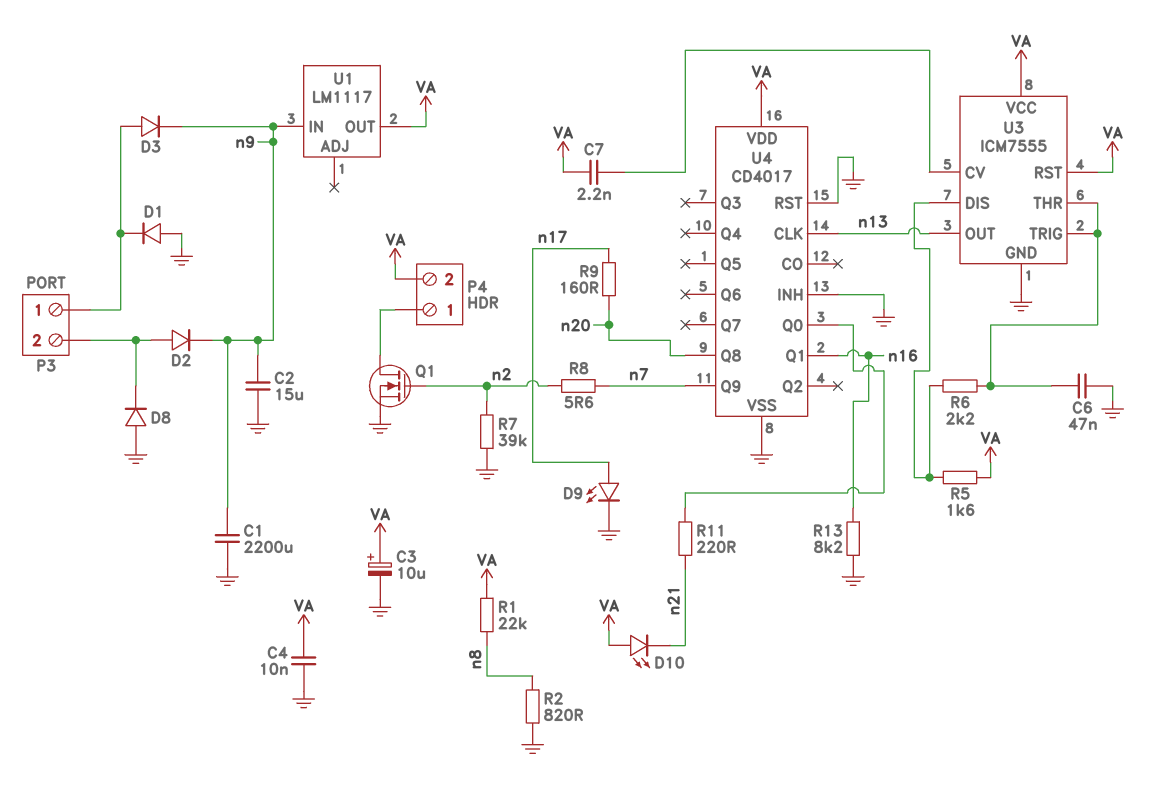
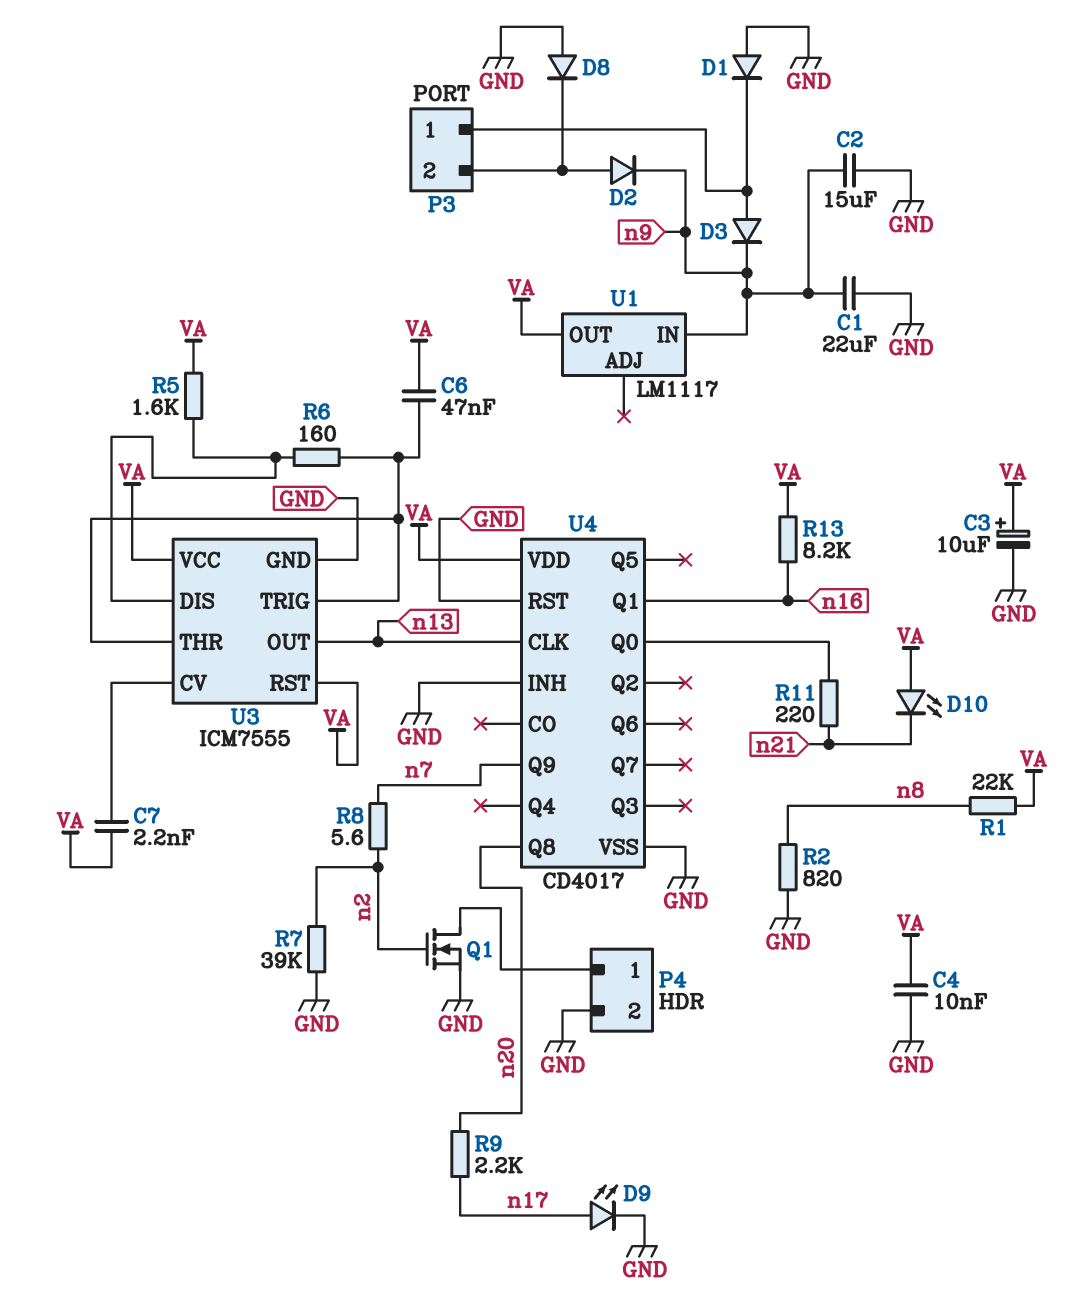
C1: 2200uF (GND, n9) -> 22uF (GND, n9)
C6: 47nF (GND, U3/THR) -> 47nF (U3/THR, VA)
P4 pin 2: VA -> GND
R6: 2.2k (U3/DIS, U3/THR) -> 160 (U3/DIS, U3/THR)
R9: 160 (n17, n20) -> 2.2k (n17, n20)
R13: 8.2k (GND, n16) -> 8.2k (VA, n16)

